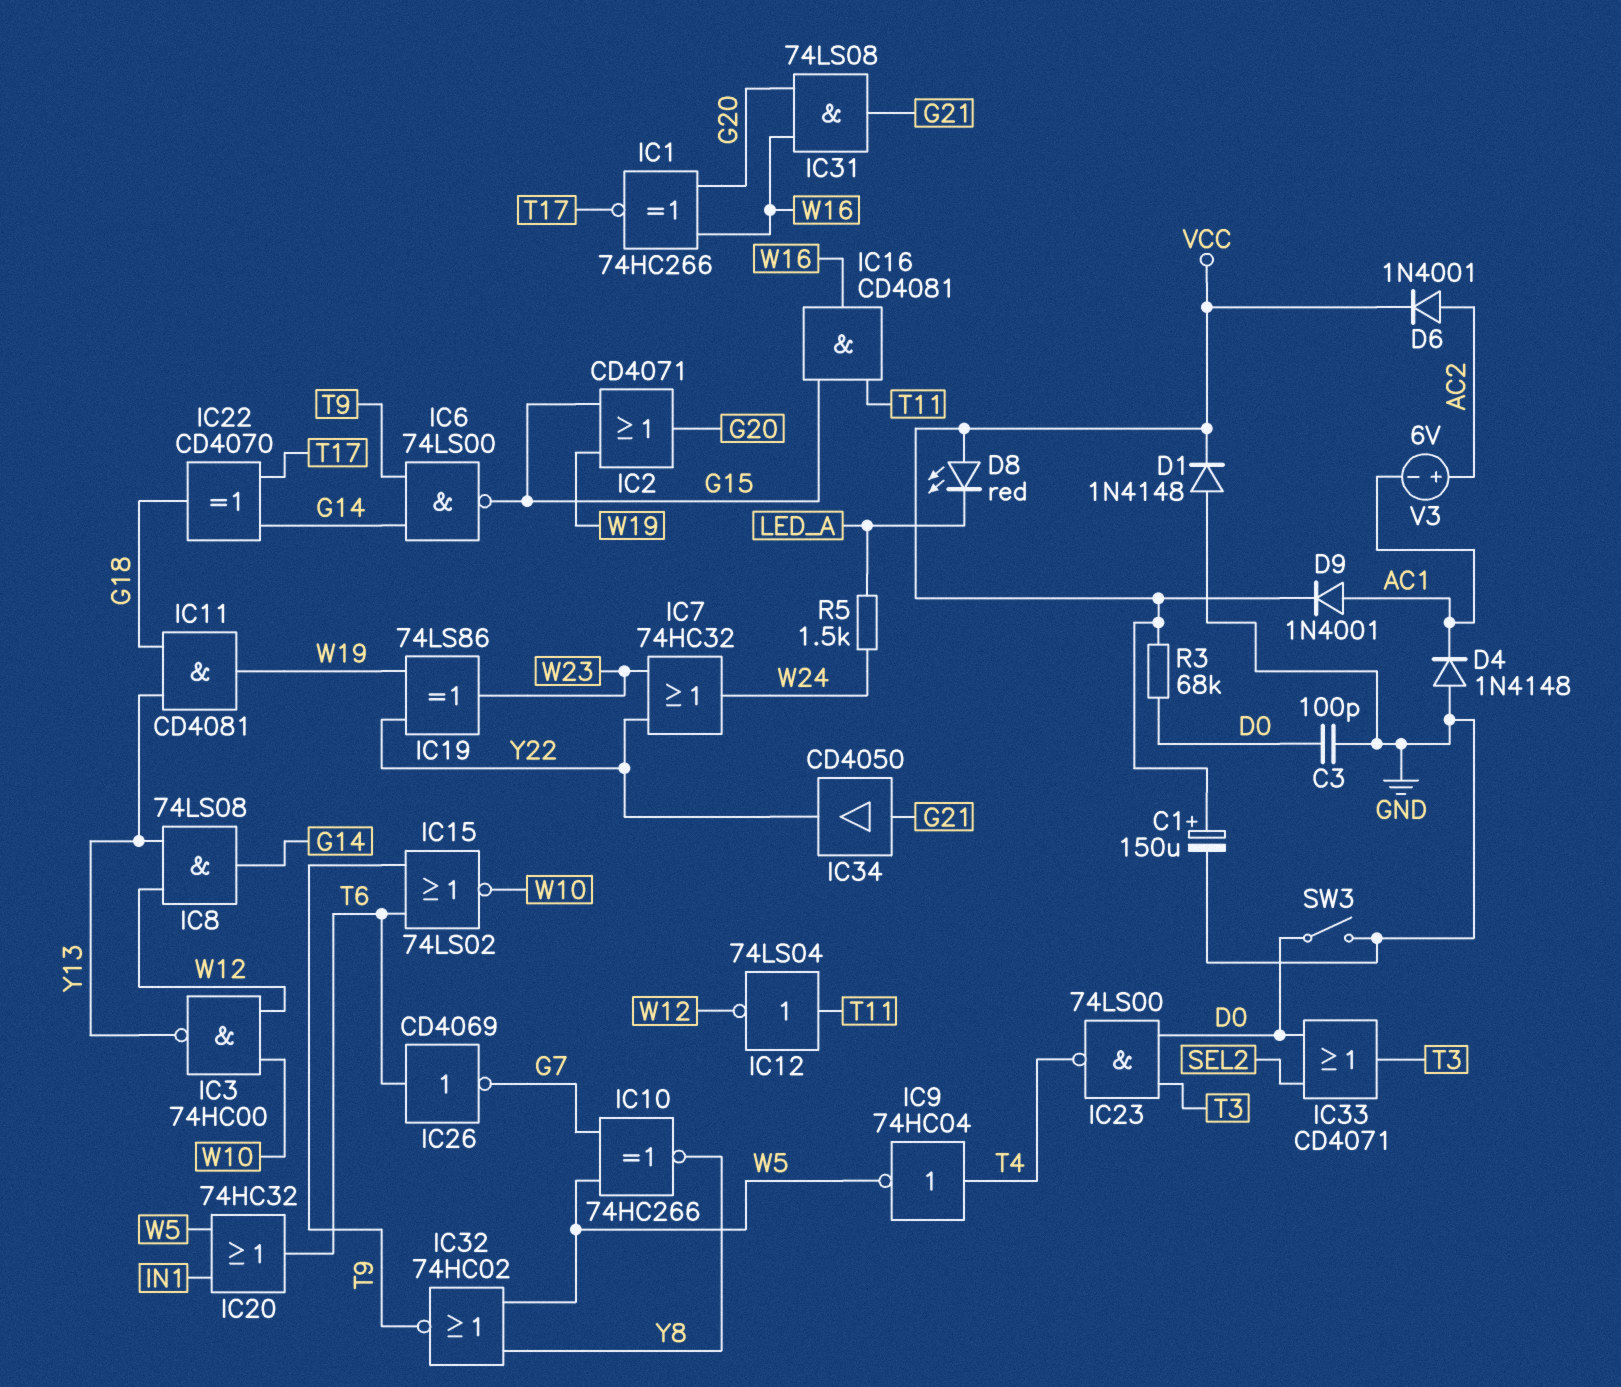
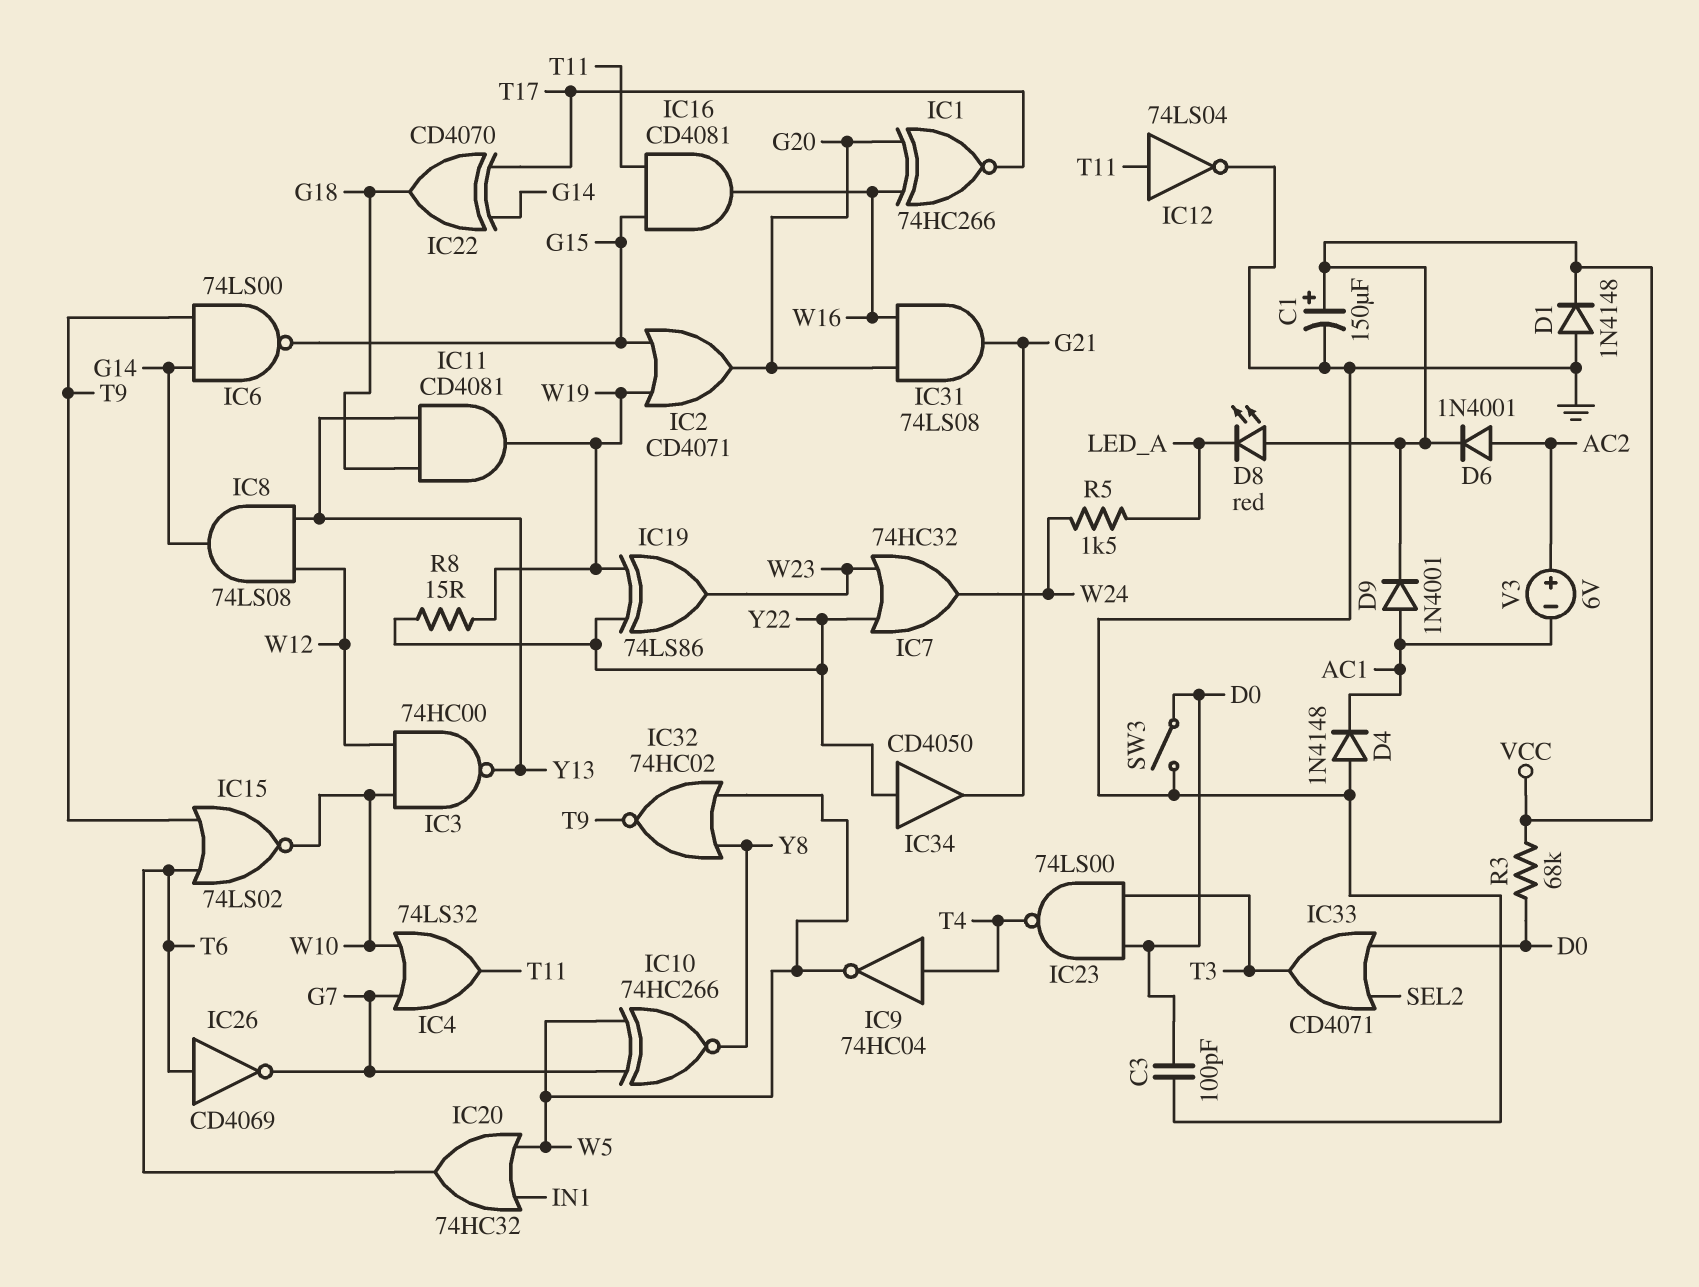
IC4: none -> OR 74LS32 (in G7, in W10, out T11)
IC12: NOT 74LS04 (in T11, out W12) -> NOT 74LS04 (in T11, out GND)
IC34: buffer CD4050 (in G21, out Y22) -> buffer CD4050 (in Y22, out G21)
R8: none -> 15 (W19, Y22)

